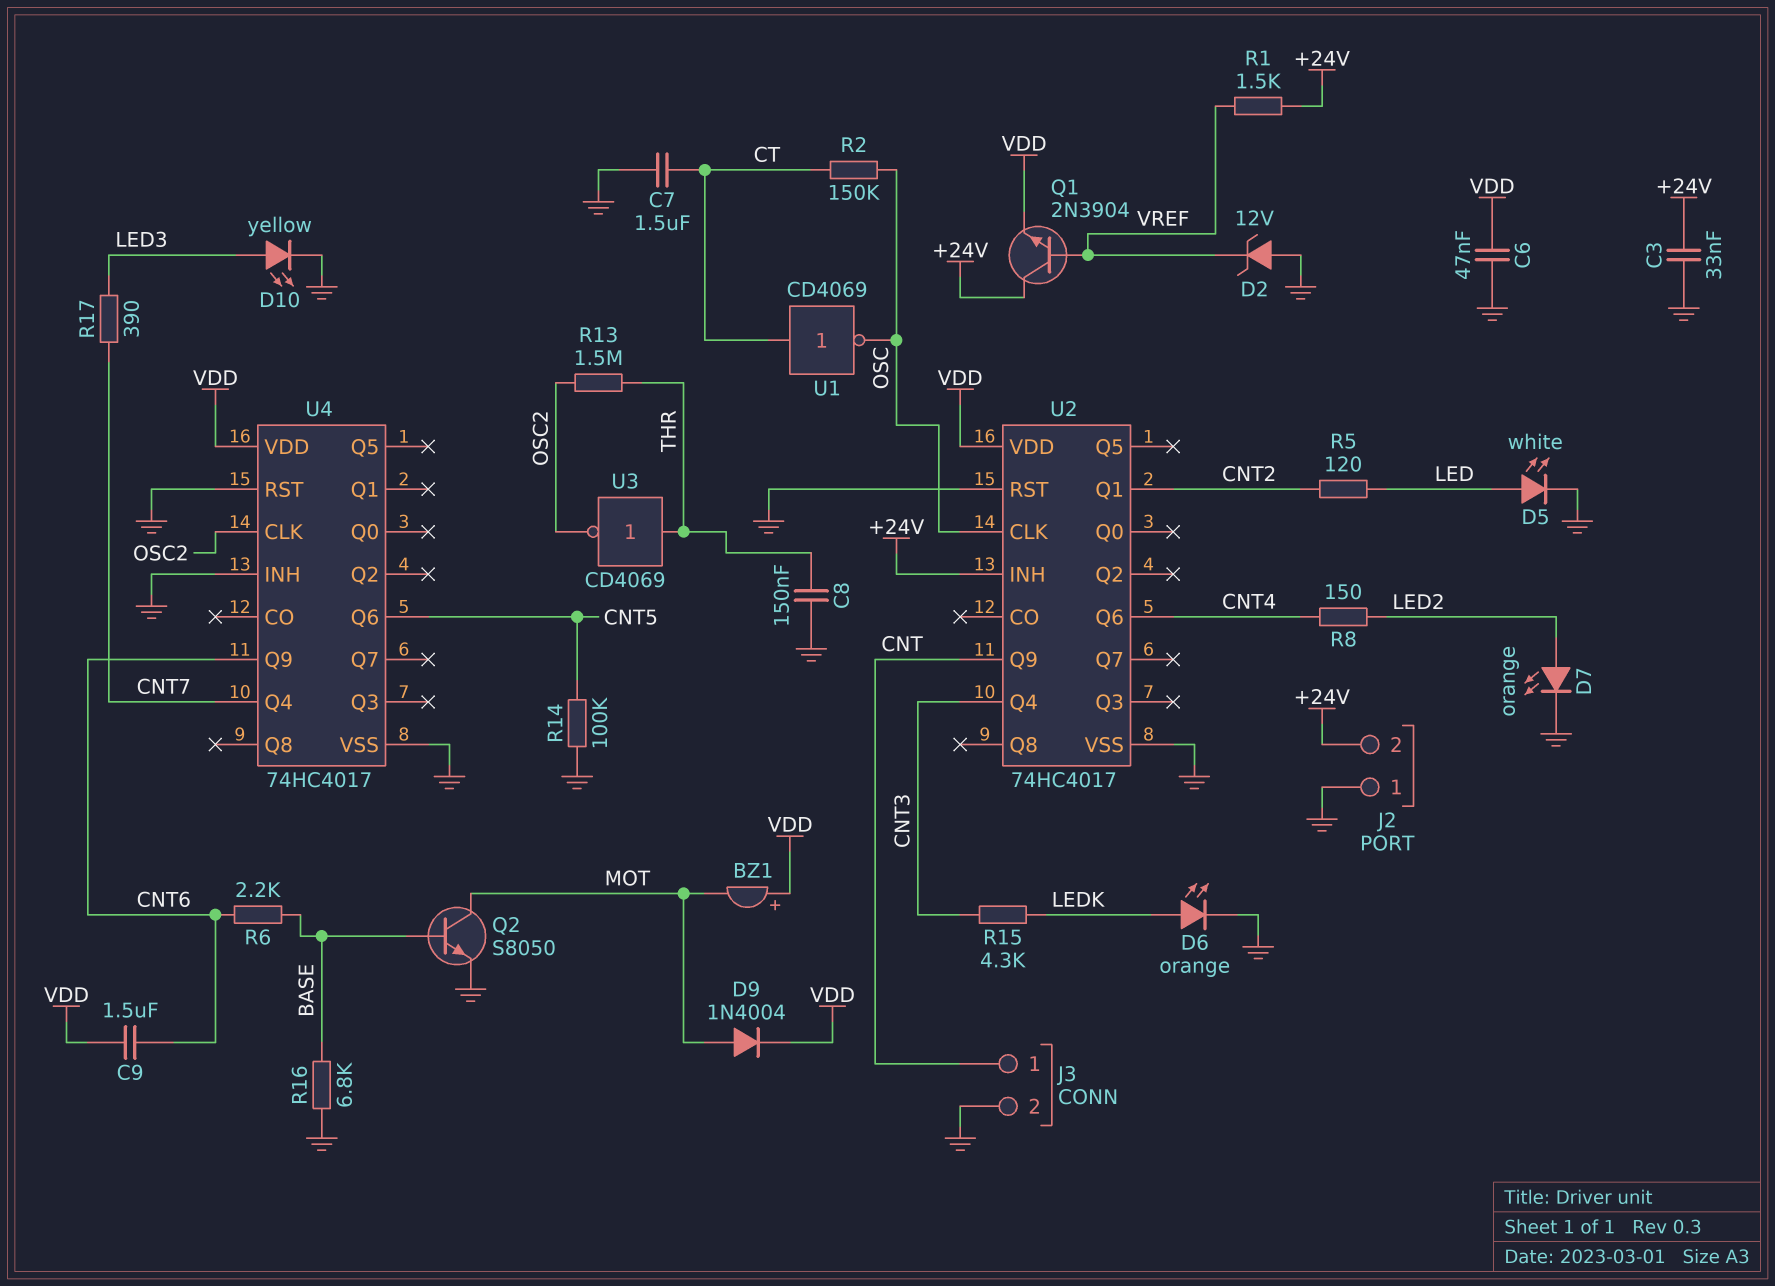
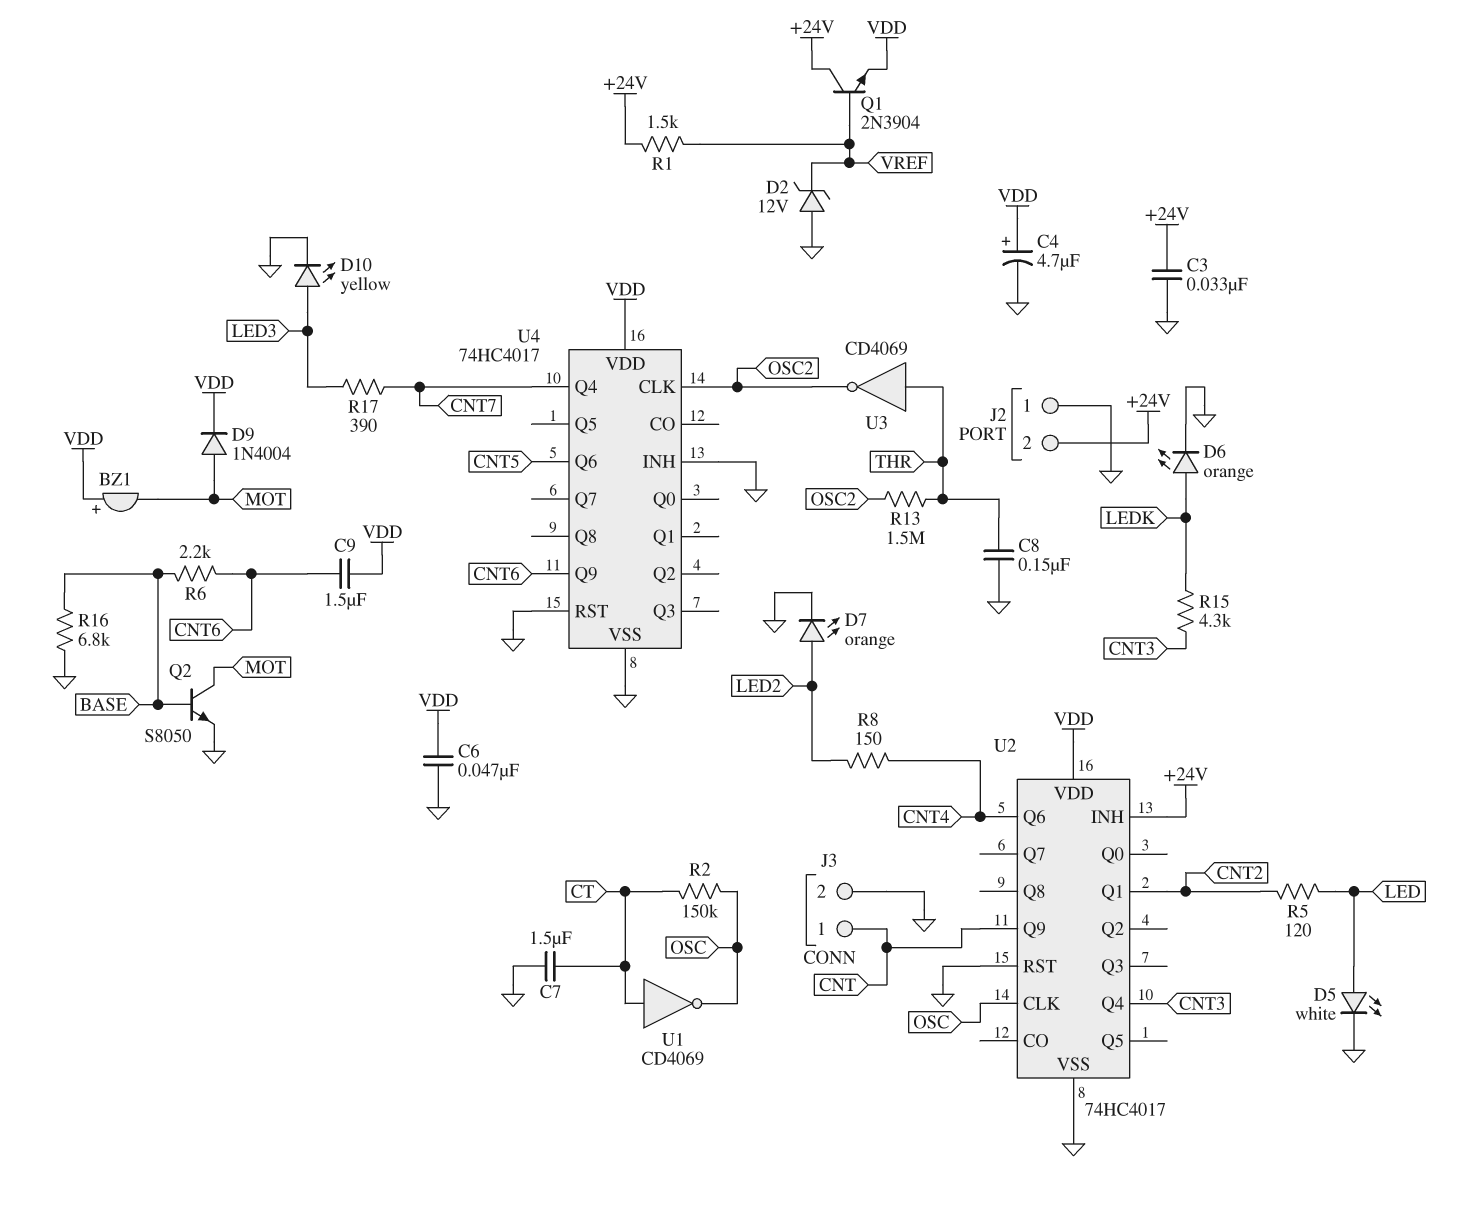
C4: none -> 4.7uF (plus VDD, minus GND)
R14: 100k (CNT5, GND) -> none

